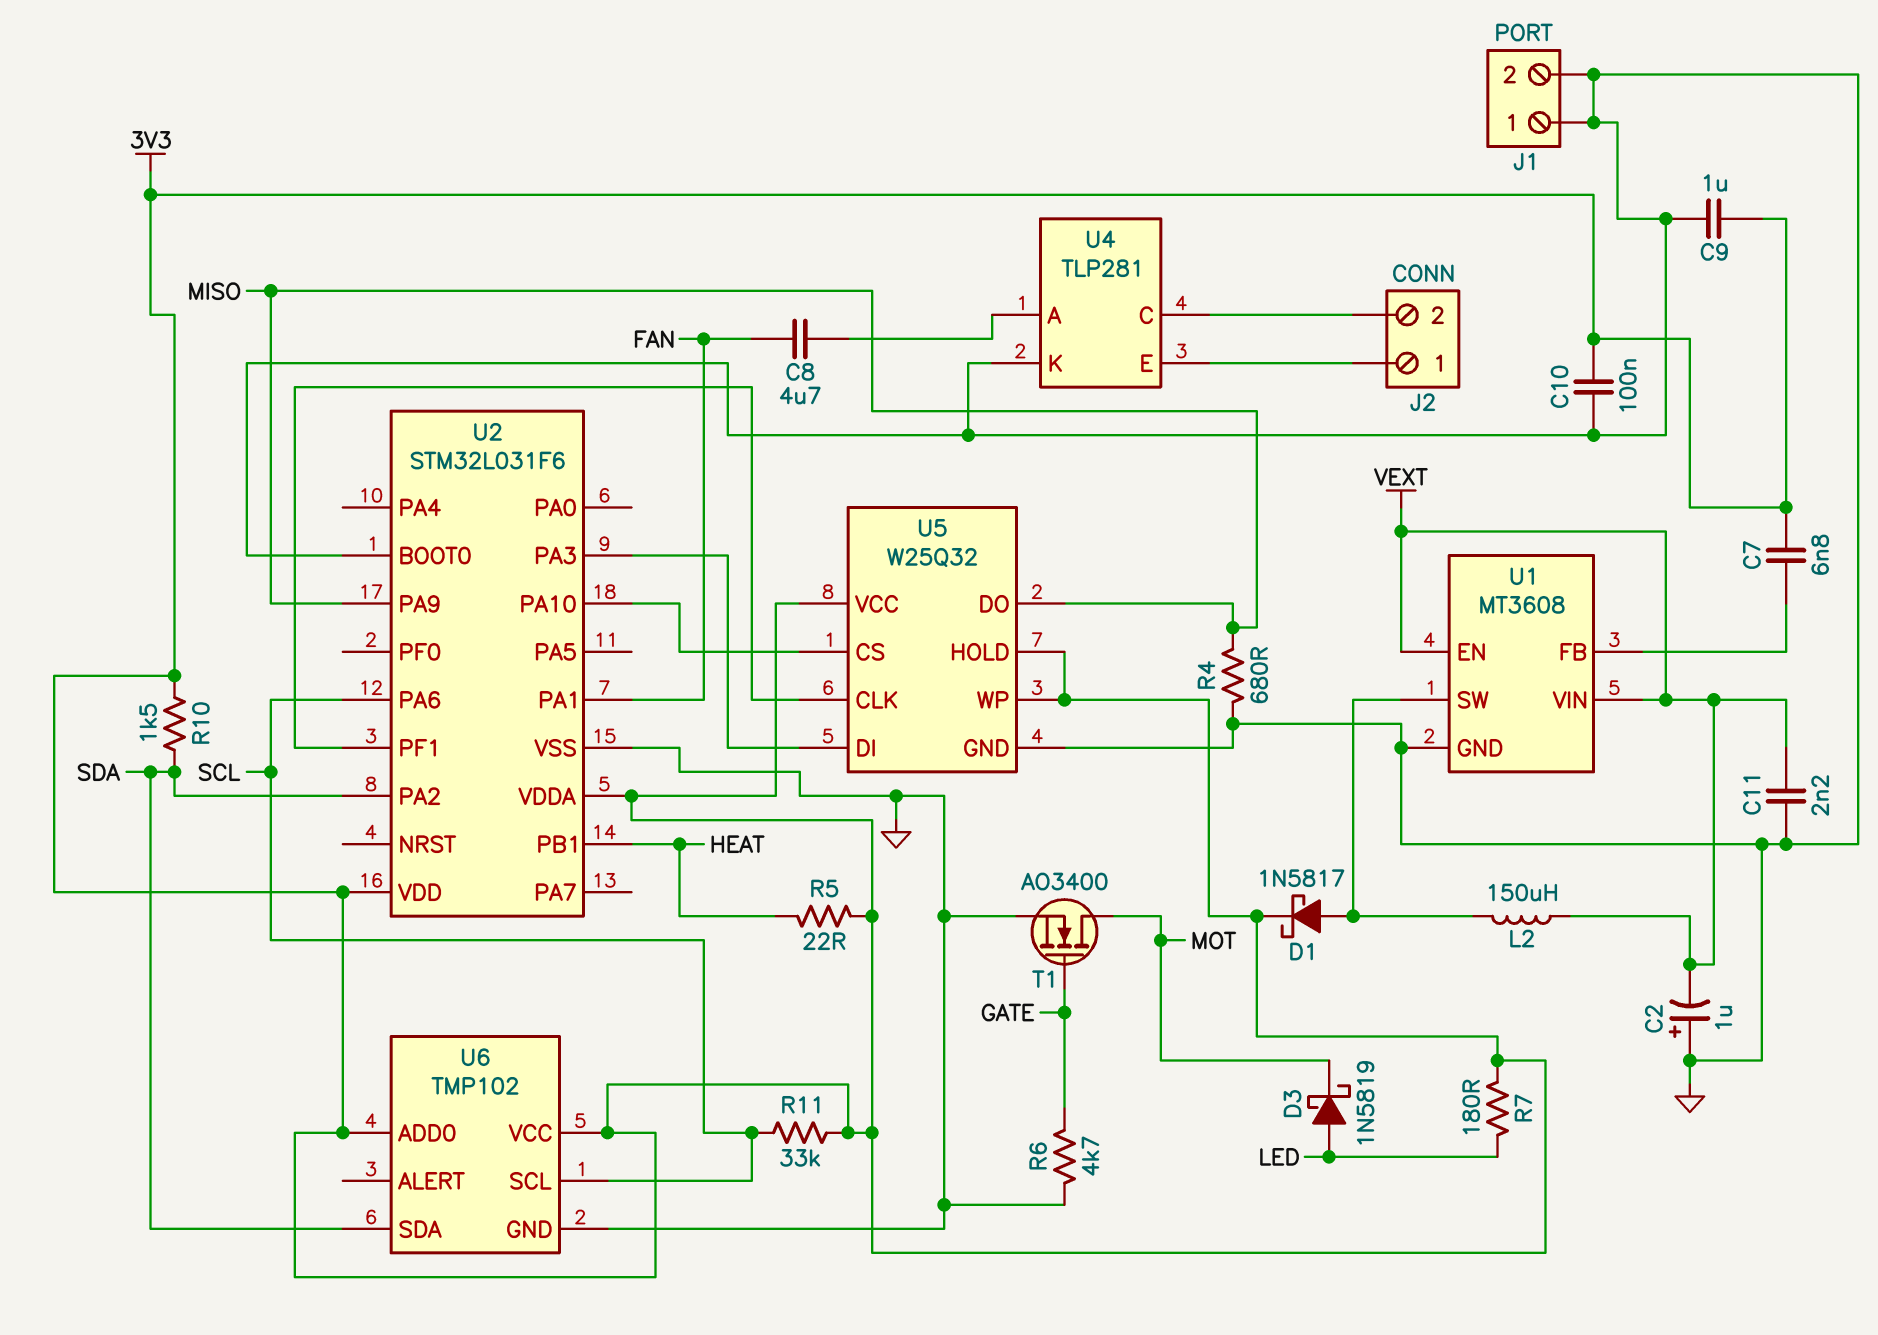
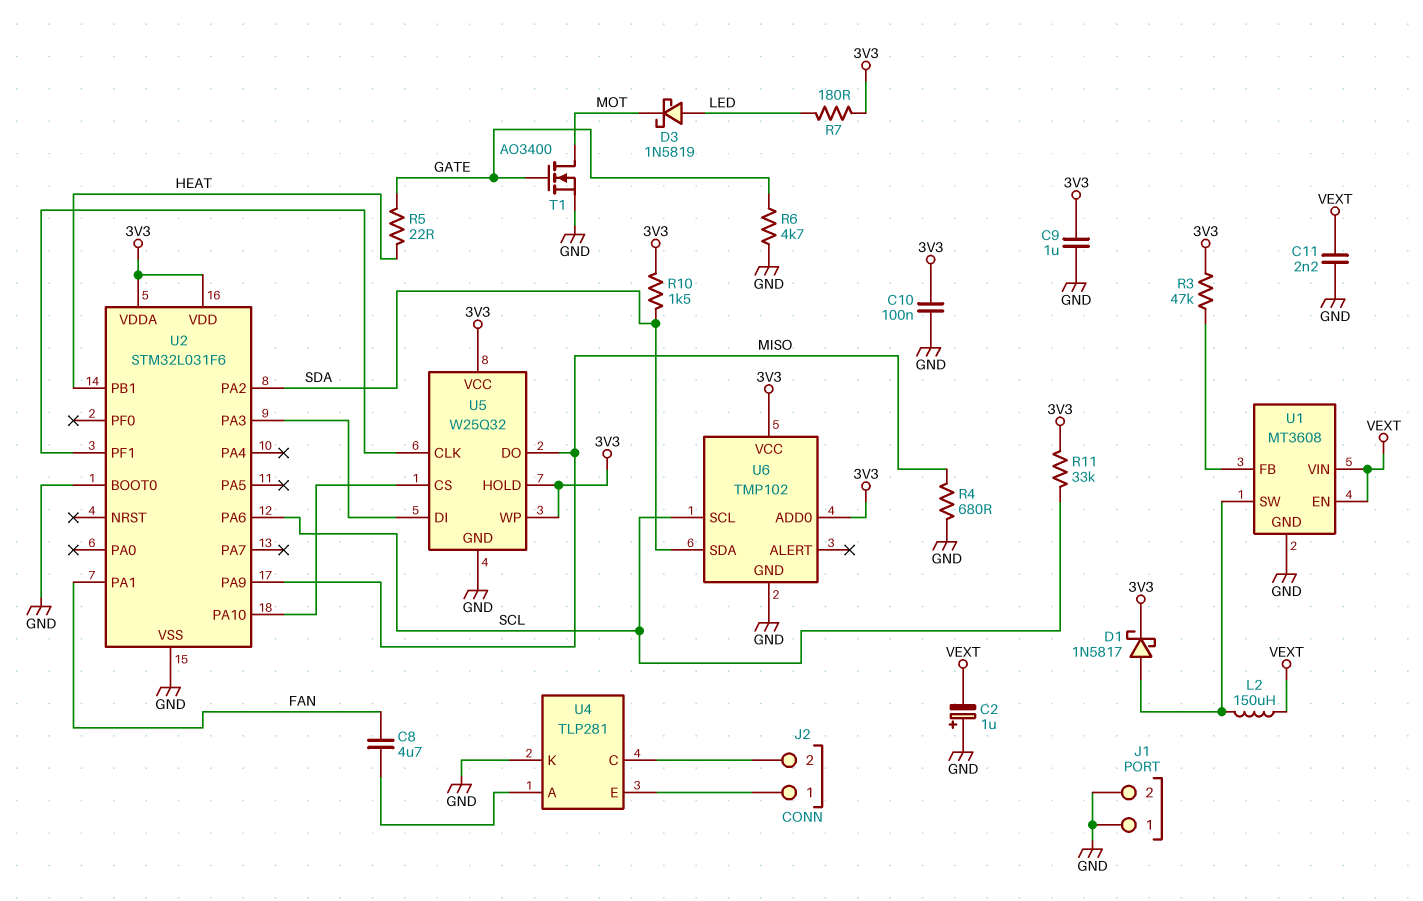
C7: 6.8nF (3V3, U1/FB) -> none
R3: none -> 47k (3V3, U1/FB)
R5: 22 (3V3, HEAT) -> 22 (GATE, HEAT)

